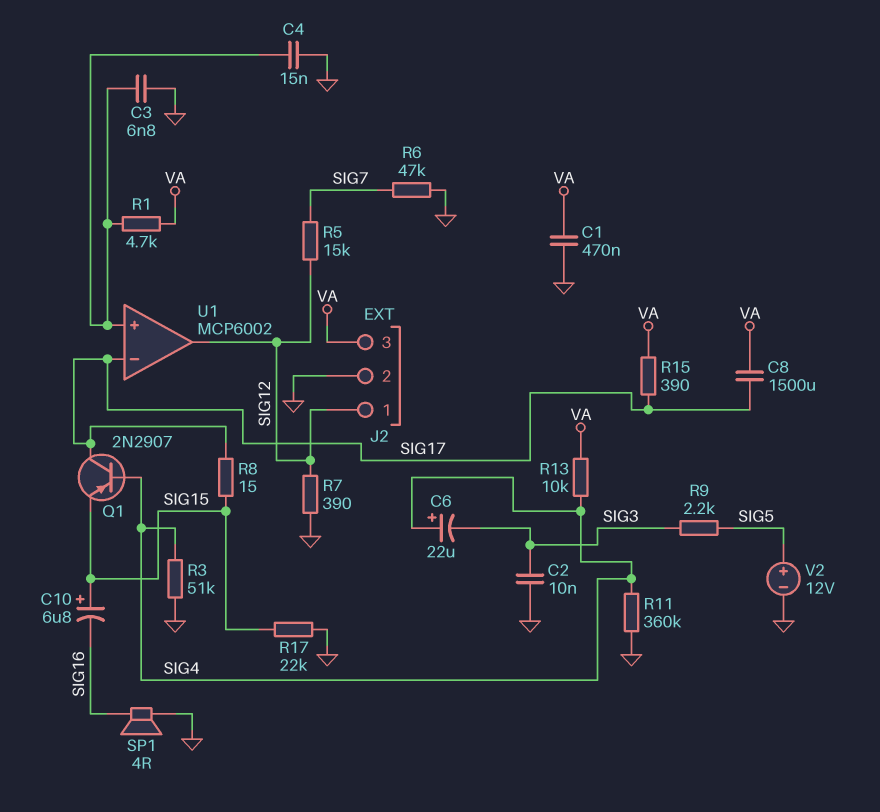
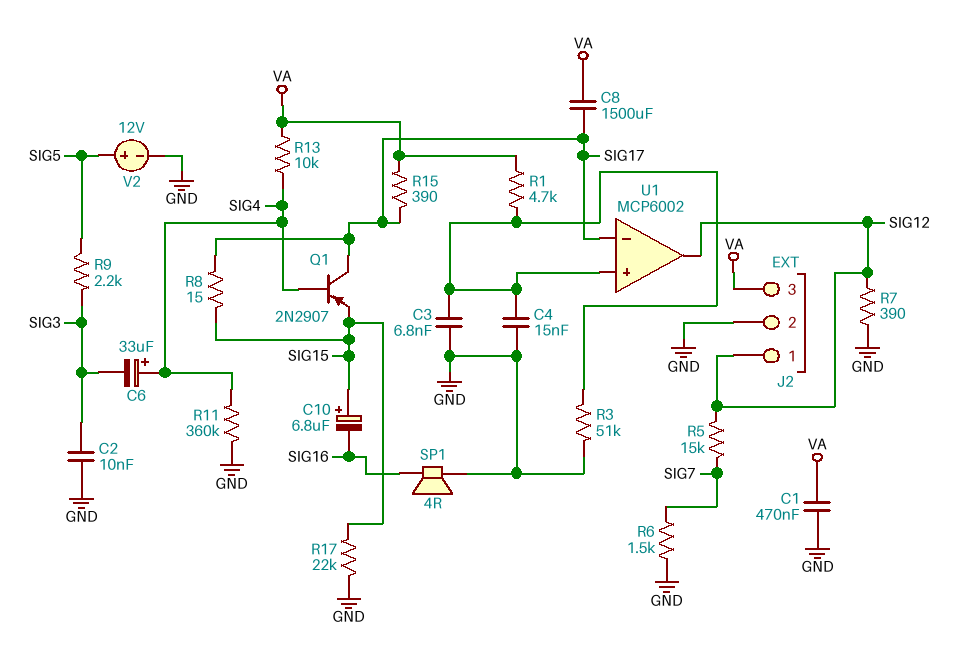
C6: 22uF (plus SIG4, minus SIG3) -> 33uF (plus SIG4, minus SIG3)
R3: 51k (GND, SIG4) -> 51k (GND, U1/in+)
R6: 47k (GND, SIG7) -> 1.5k (GND, SIG7)

